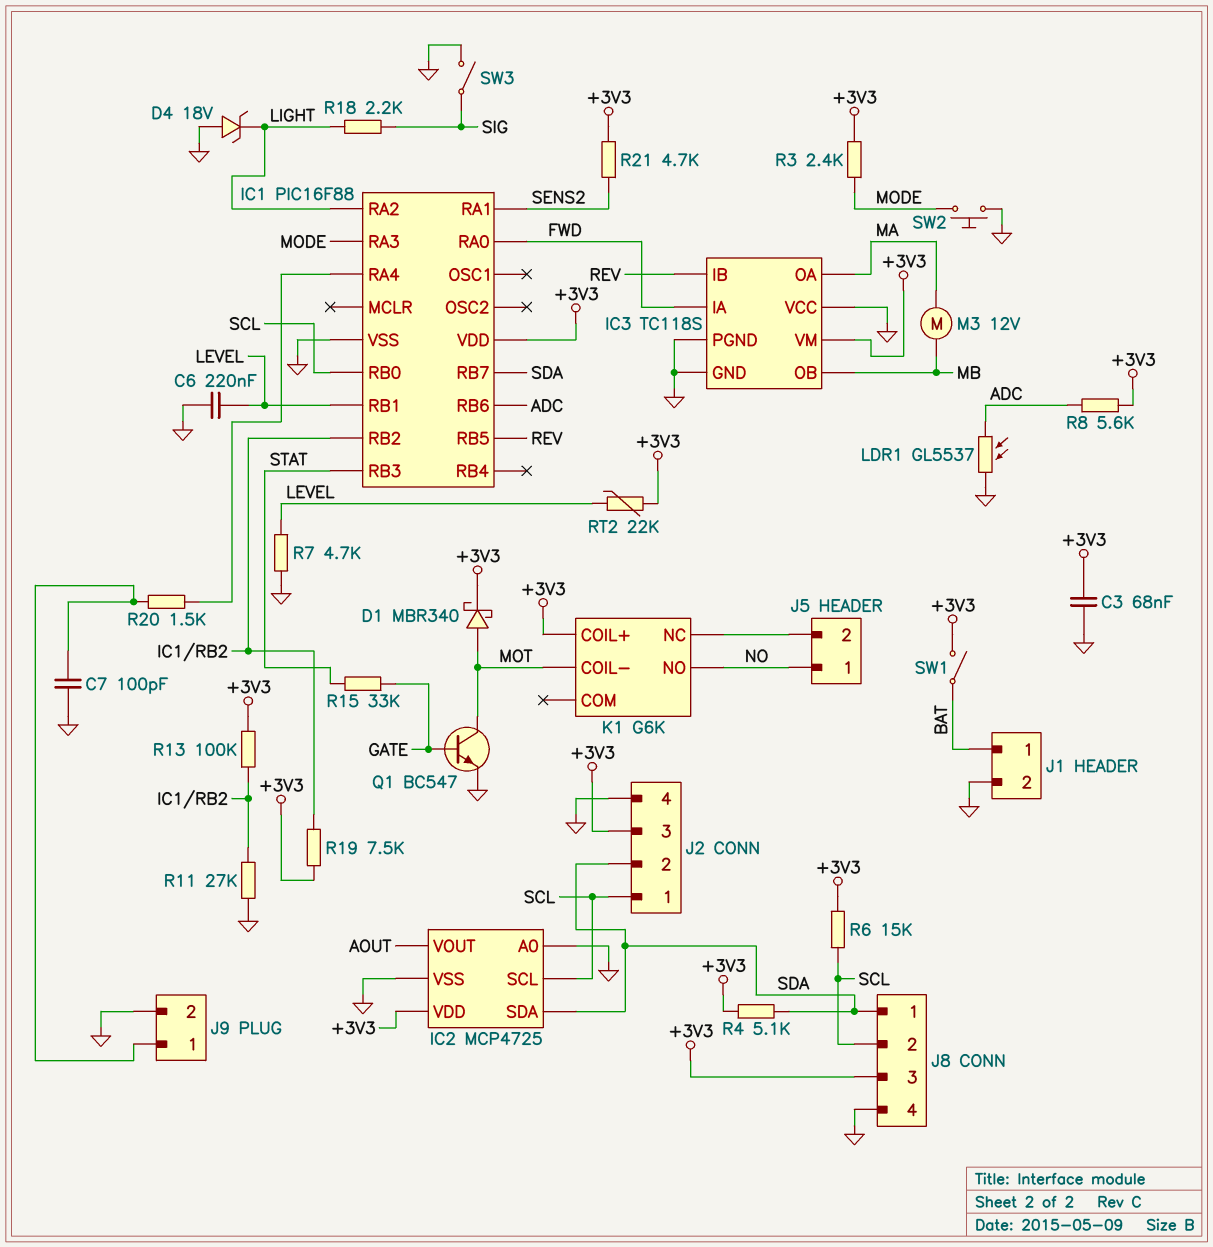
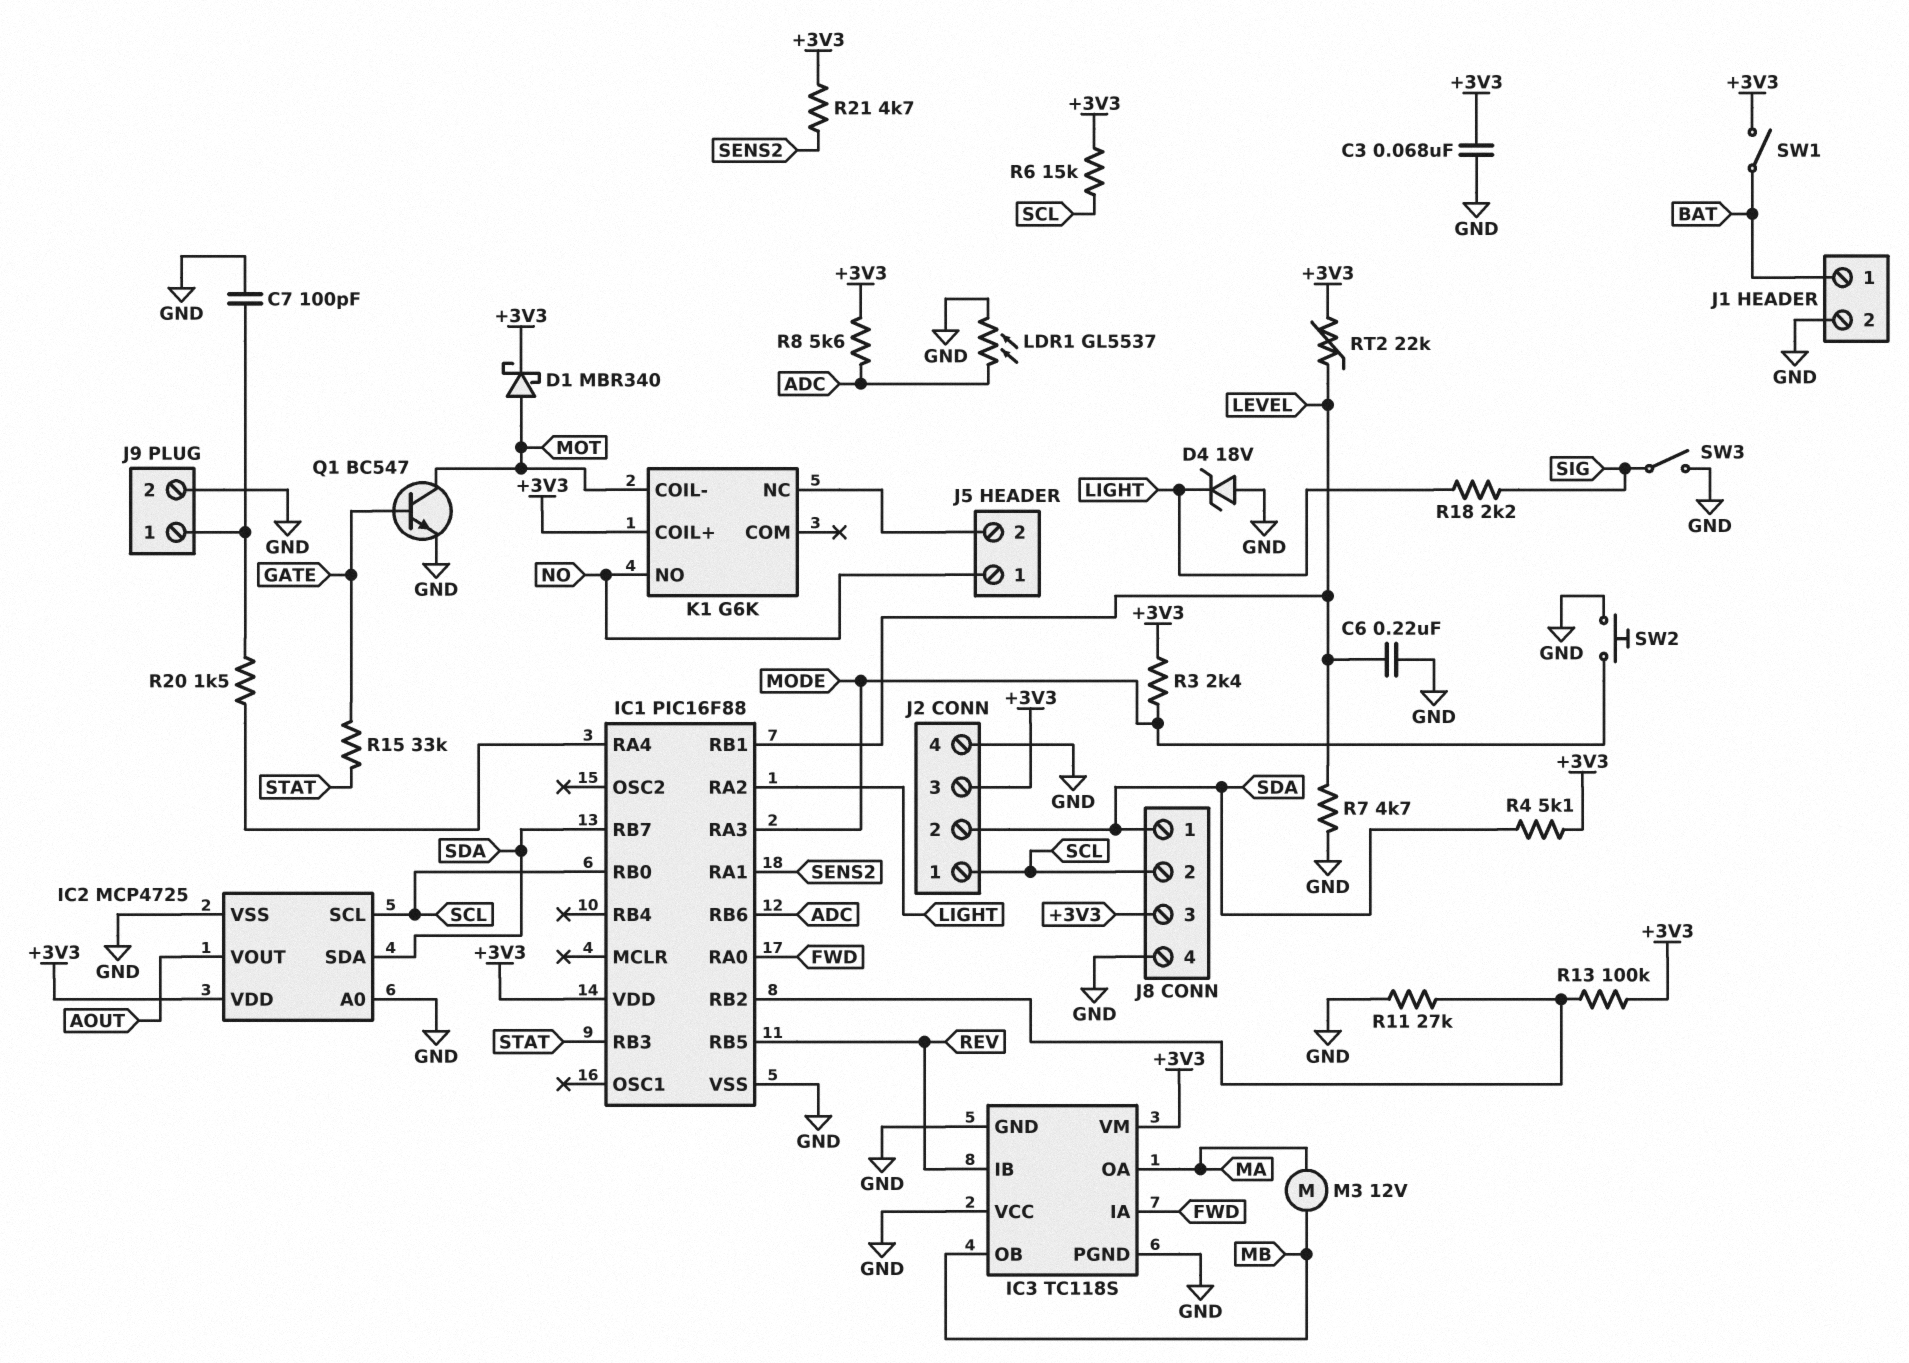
R19: 7.5k (+3V3, IC1/RB2) -> none

